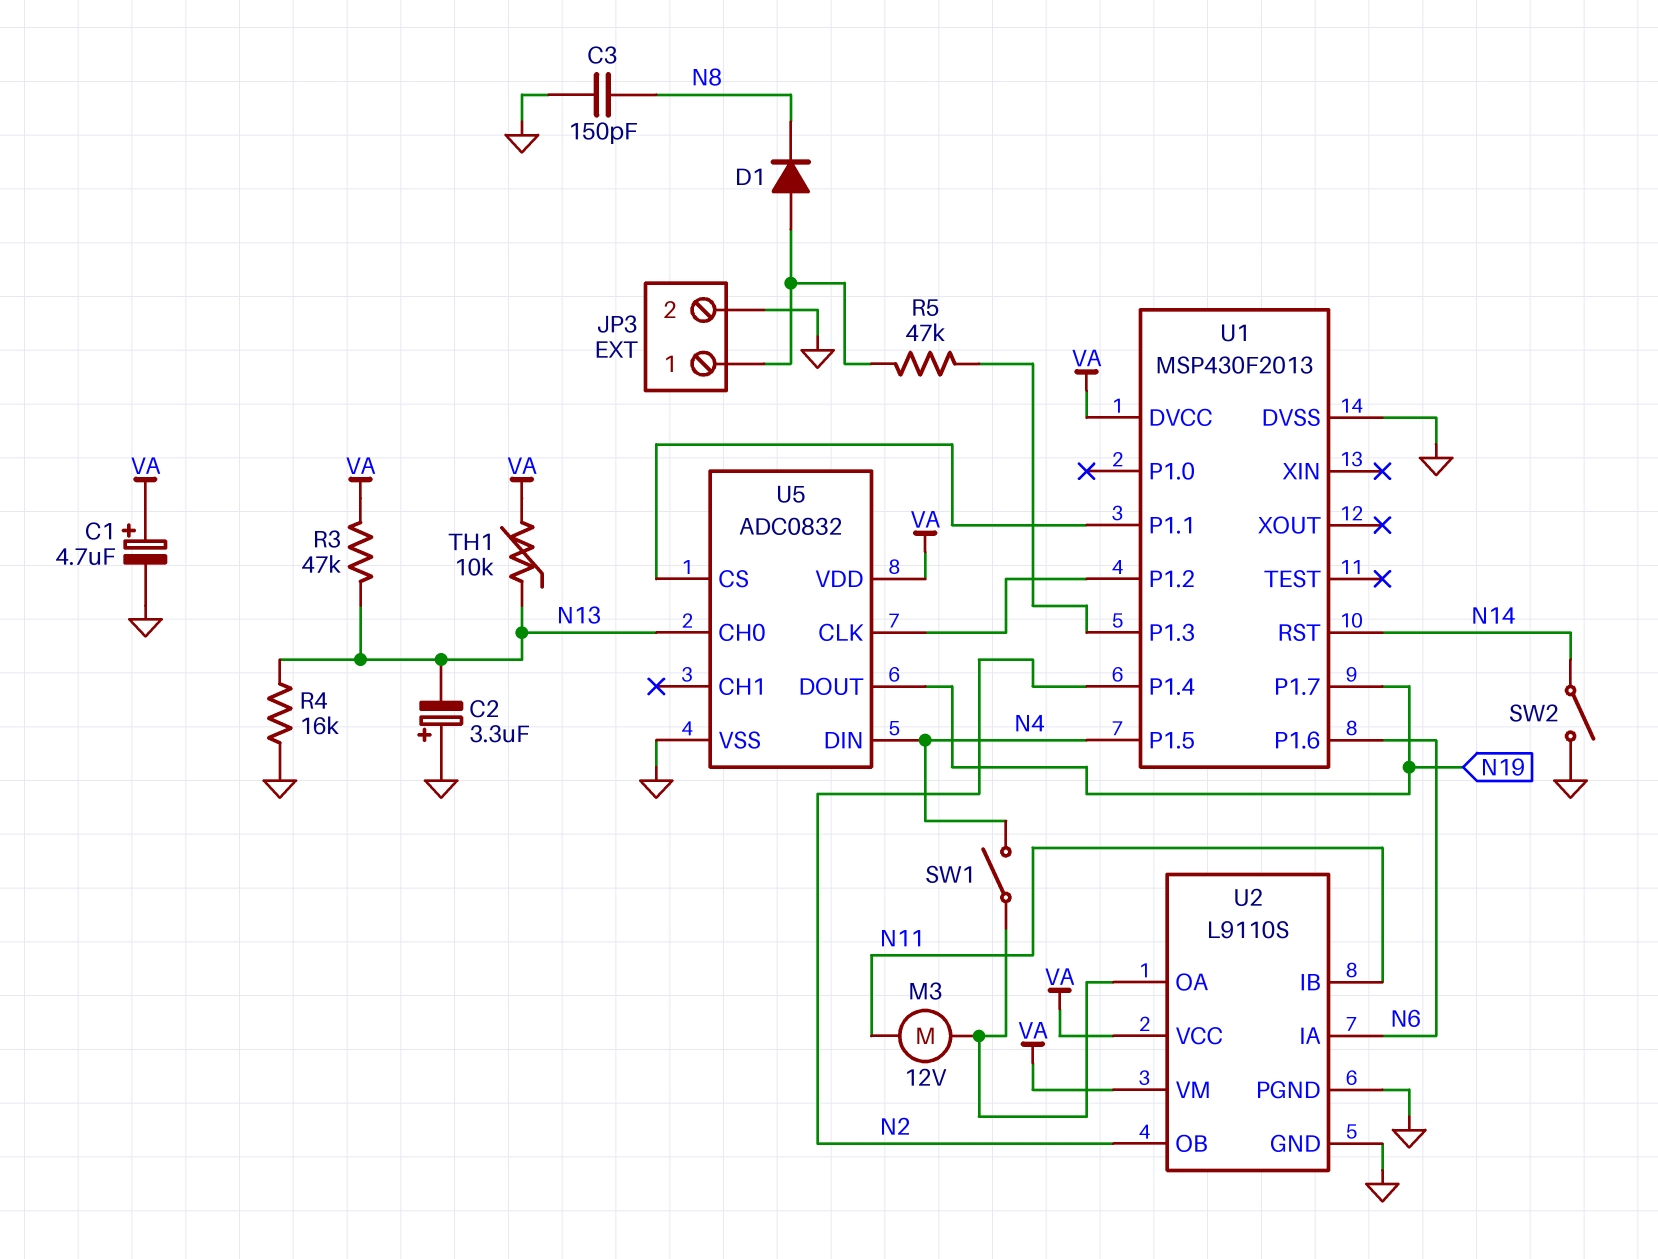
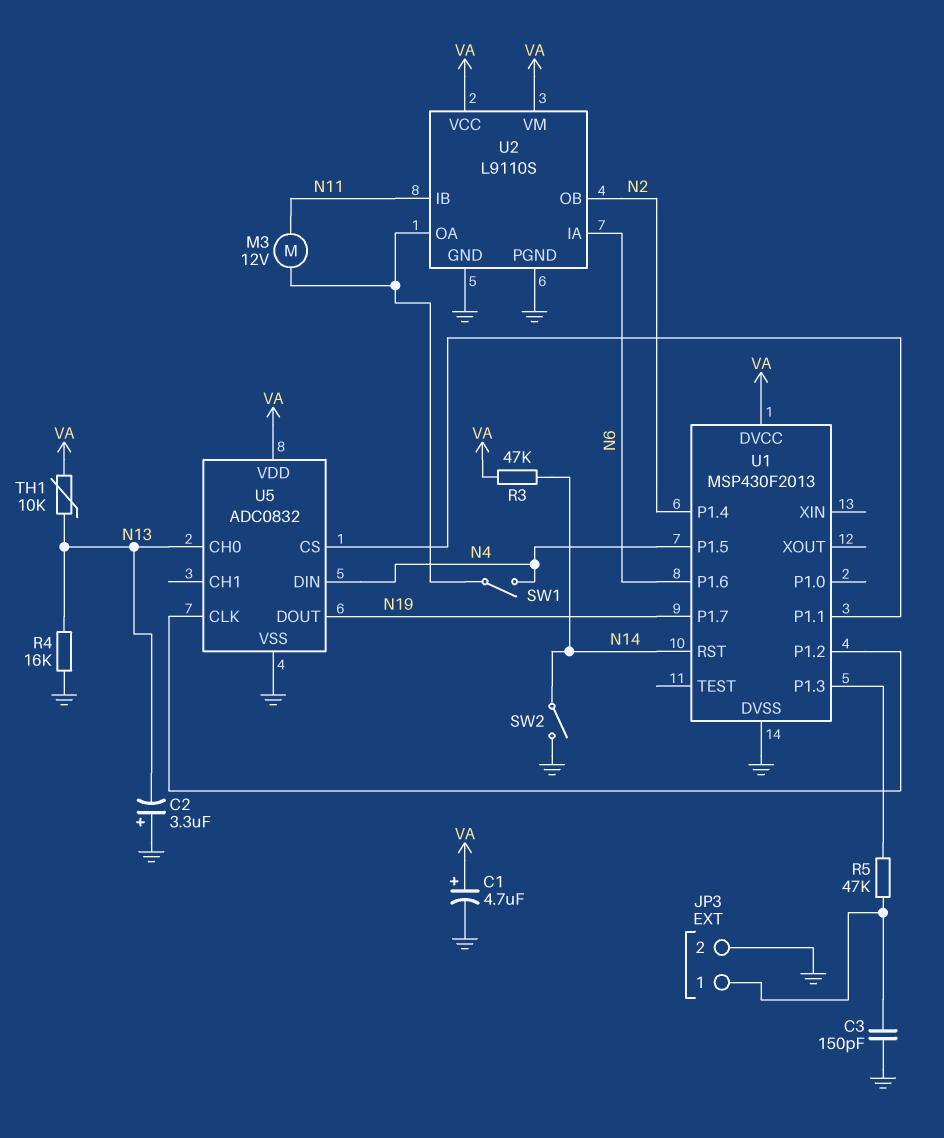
C3: 150pF (GND, N8) -> 150pF (GND, JP3/1)
D1: diode (A JP3/1, K N8) -> none
R3: 47k (N13, VA) -> 47k (N14, VA)

